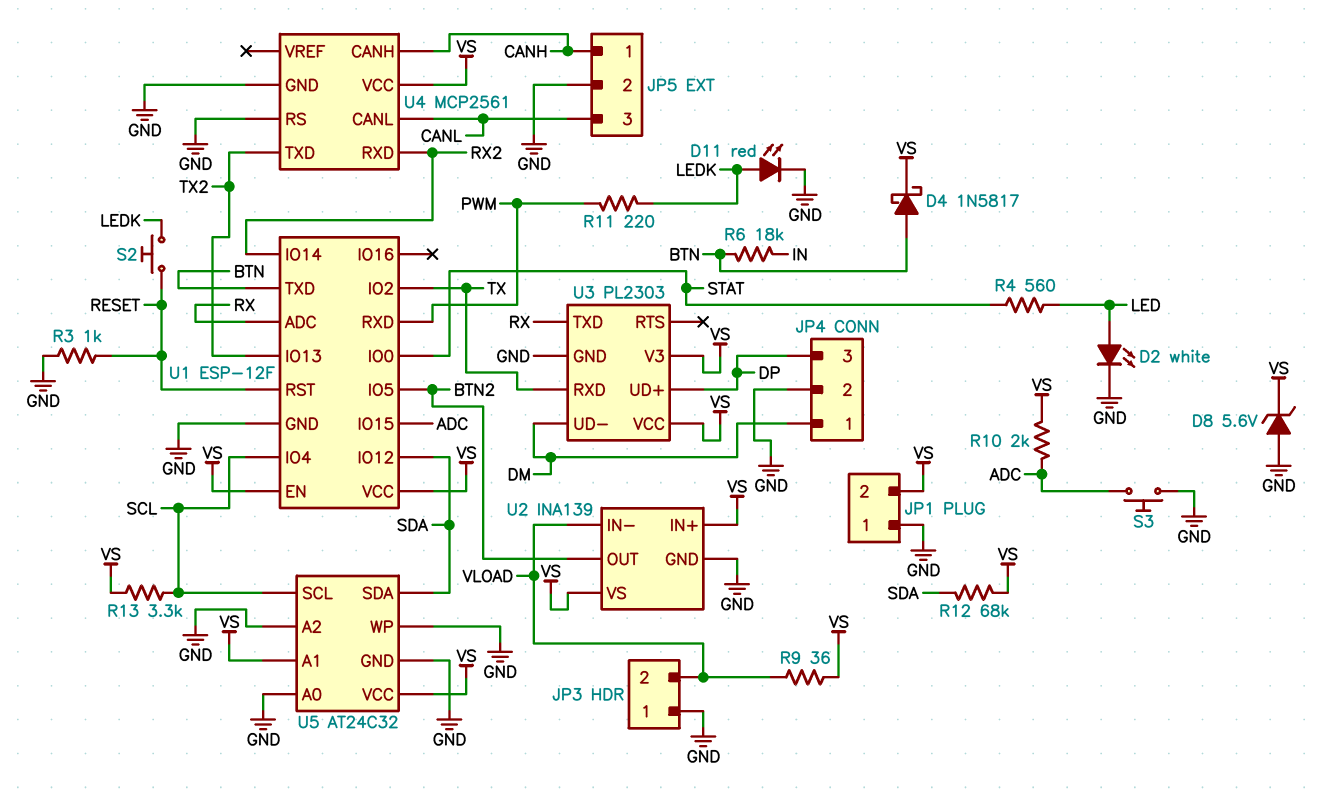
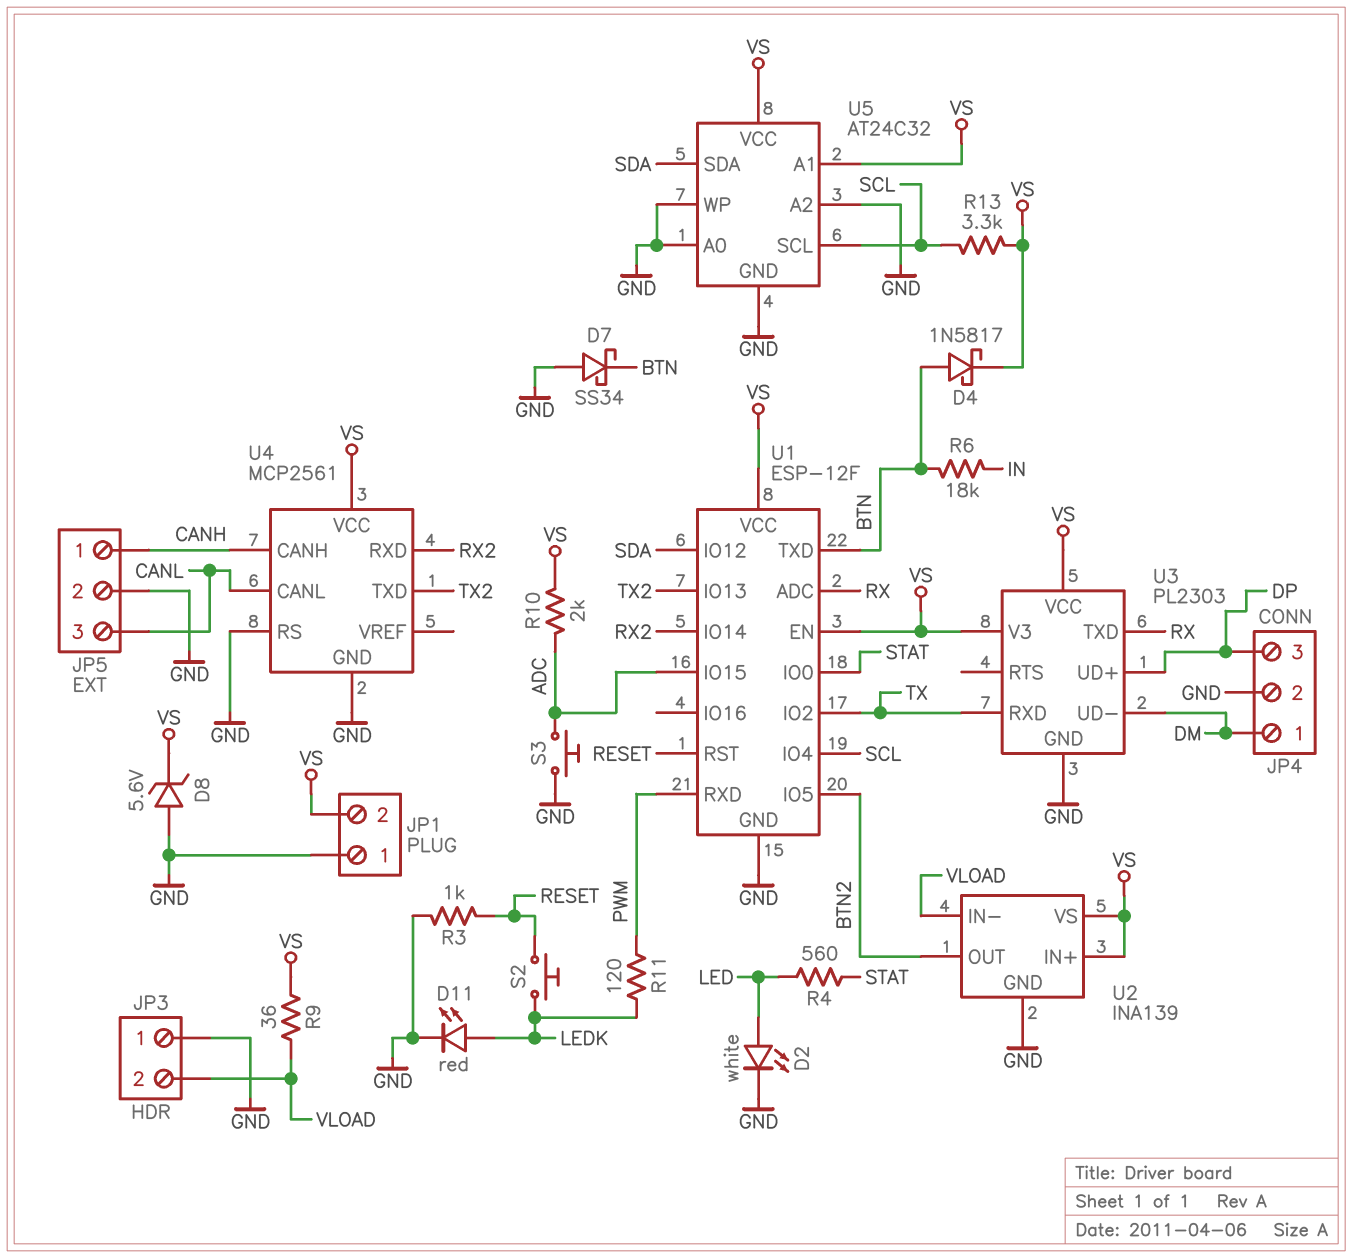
D7: none -> schottky SS34 (A GND, K BTN)
R11: 220 (LEDK, PWM) -> 120 (LEDK, PWM)
R12: 68k (SDA, VS) -> none

